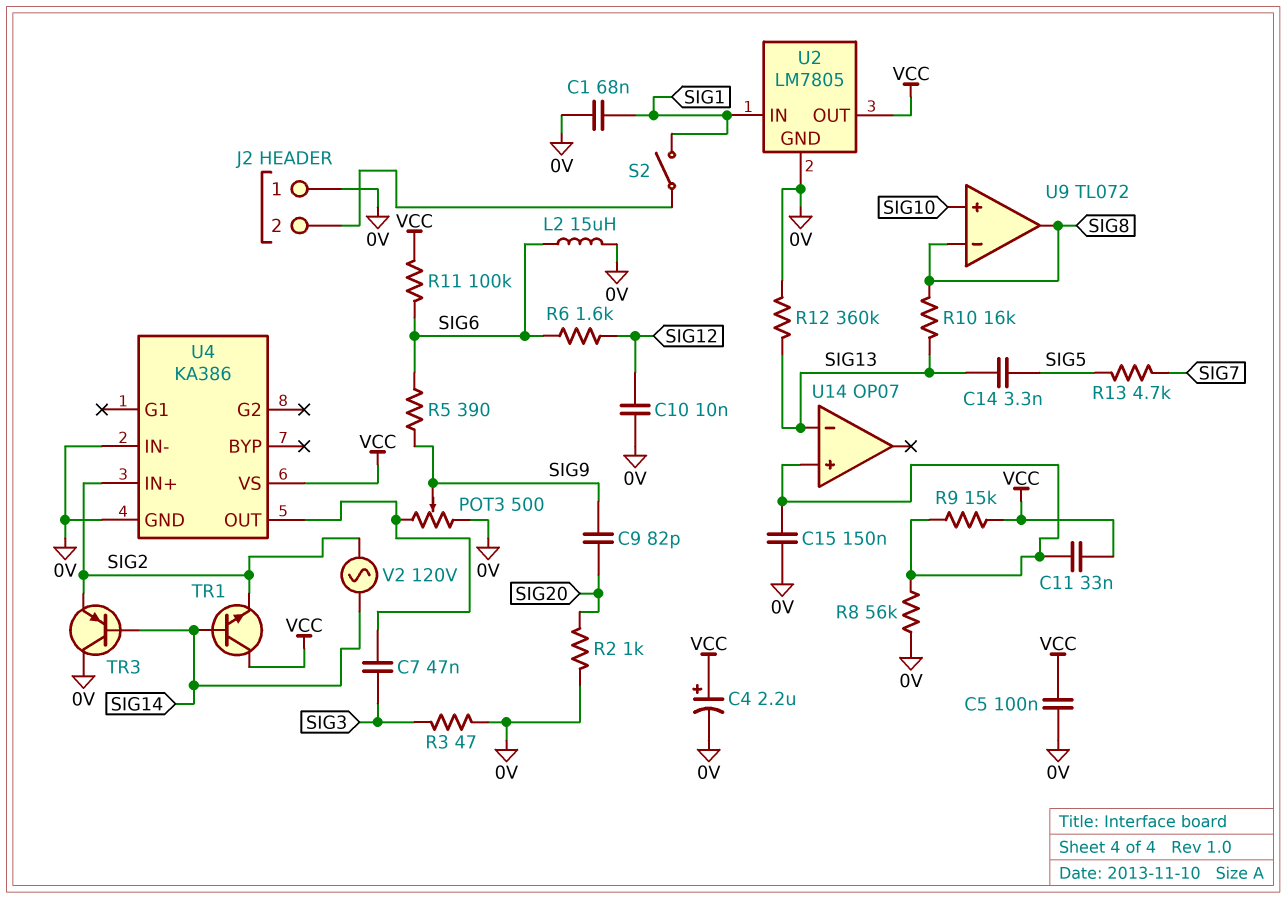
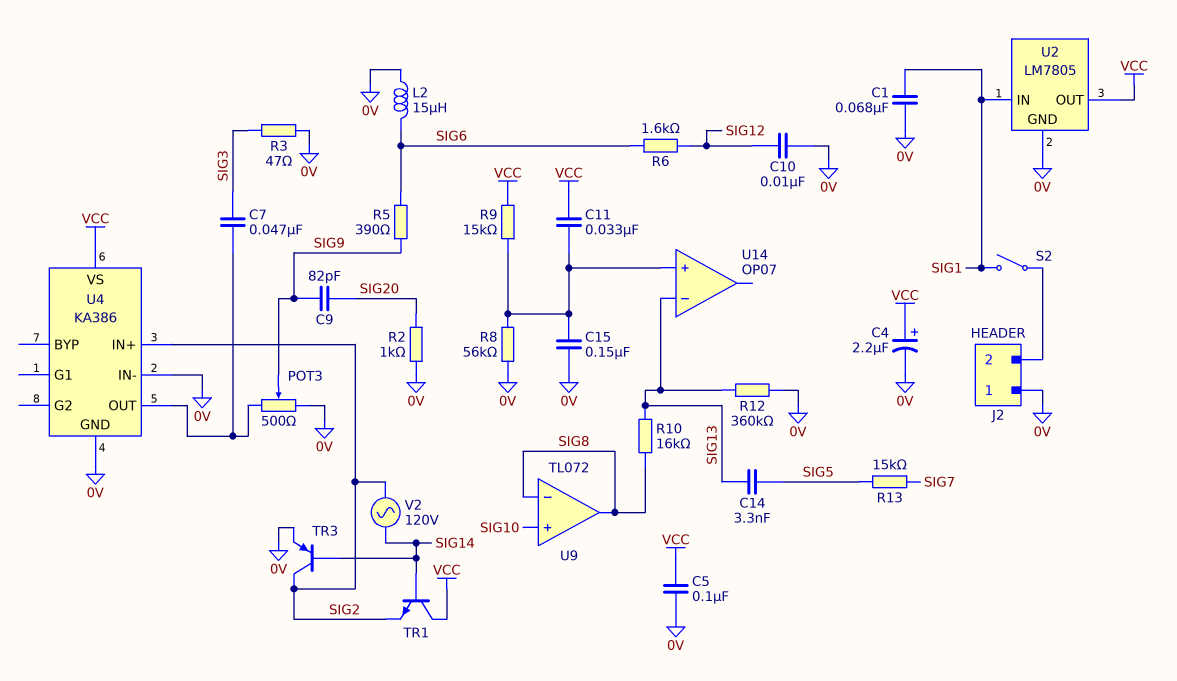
R11: 100k (SIG6, VCC) -> none
R13: 4.7k (SIG5, SIG7) -> 15k (SIG5, SIG7)
TR3: PNP (B SIG14, C 0V, E SIG2) -> PNP (B SIG14, C SIG2, E 0V)

